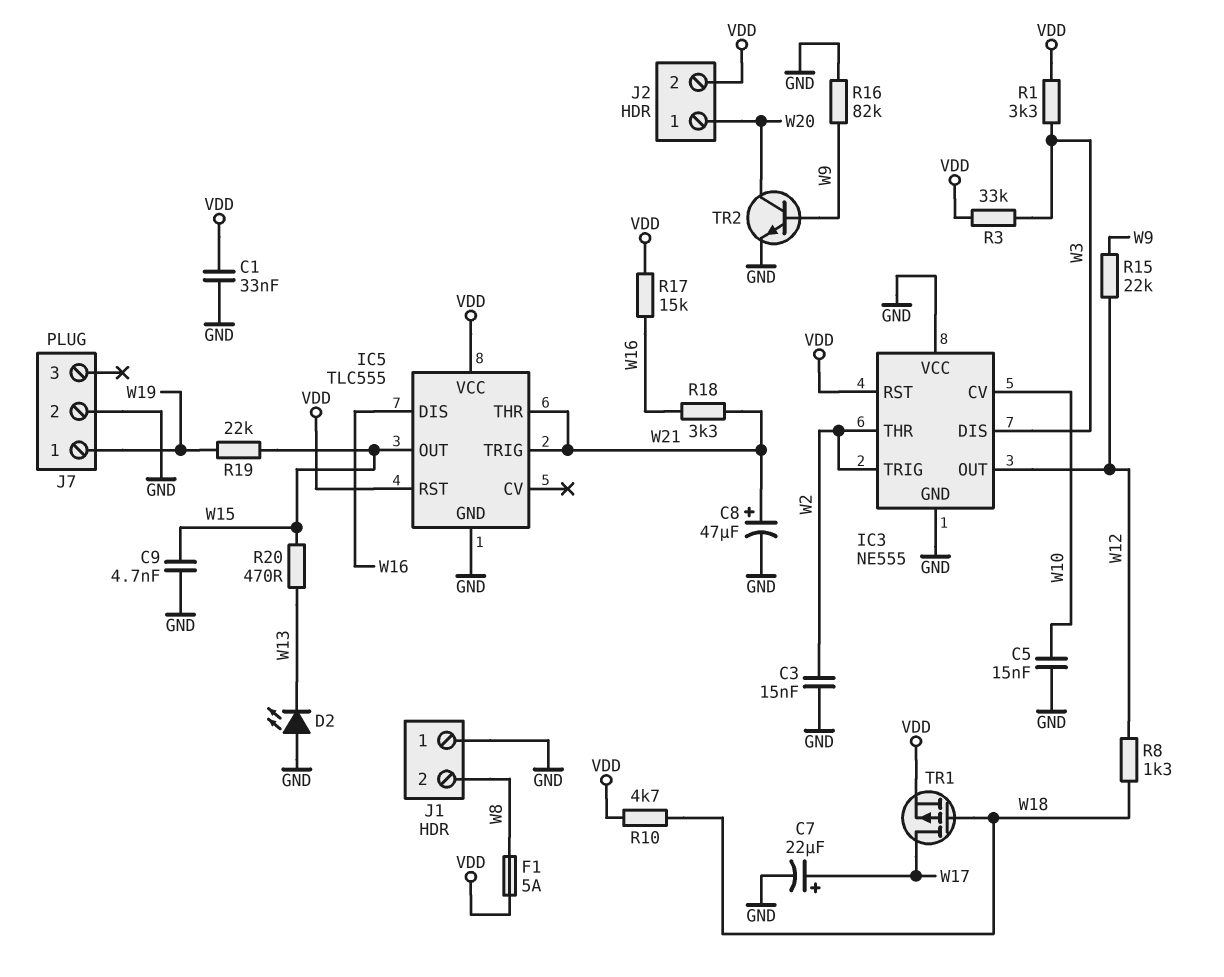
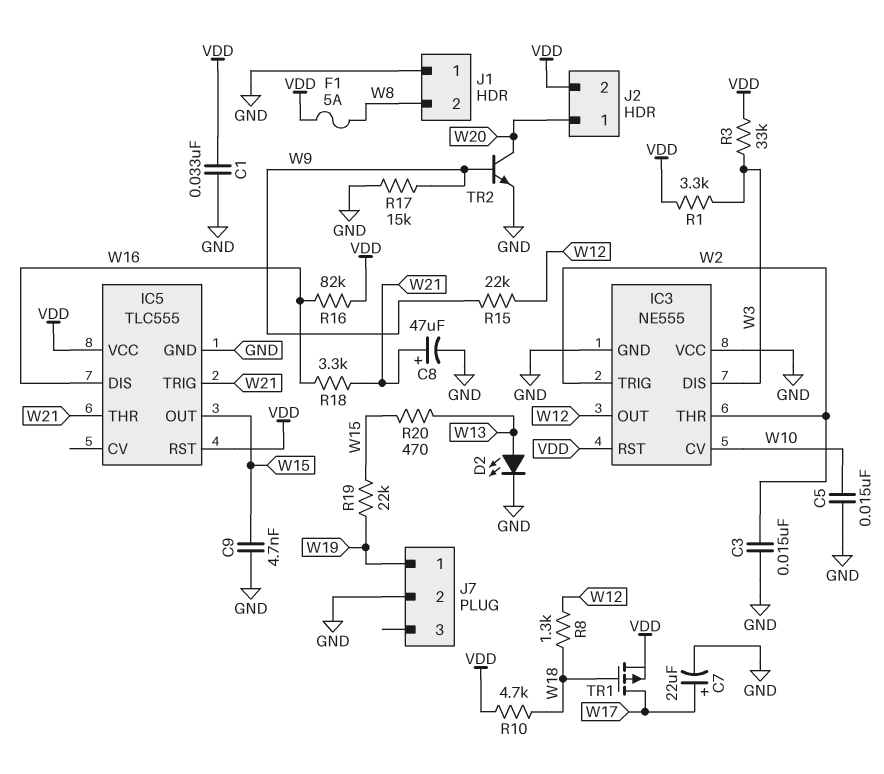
D2: LED (A GND, K W13) -> LED (A W13, K GND)
R16: 82k (GND, W9) -> 82k (VDD, W16)
R17: 15k (VDD, W16) -> 15k (GND, W9)

